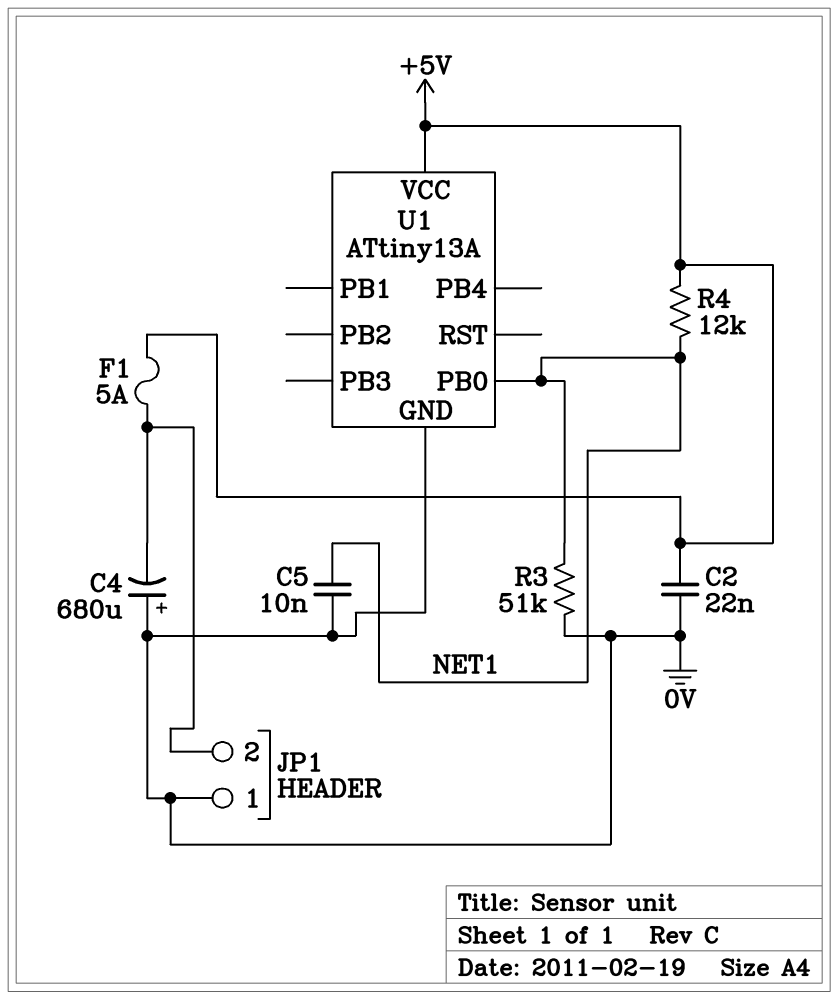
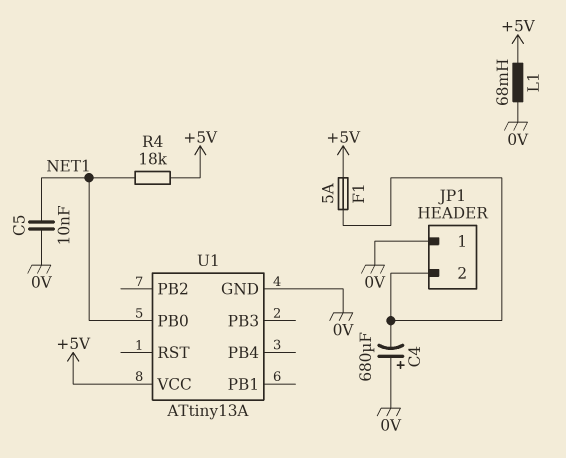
C2: 22nF (+5V, 0V) -> none
L1: none -> 68mH (+5V, 0V)
R3: 51k (0V, NET1) -> none
R4: 12k (+5V, NET1) -> 18k (+5V, NET1)

